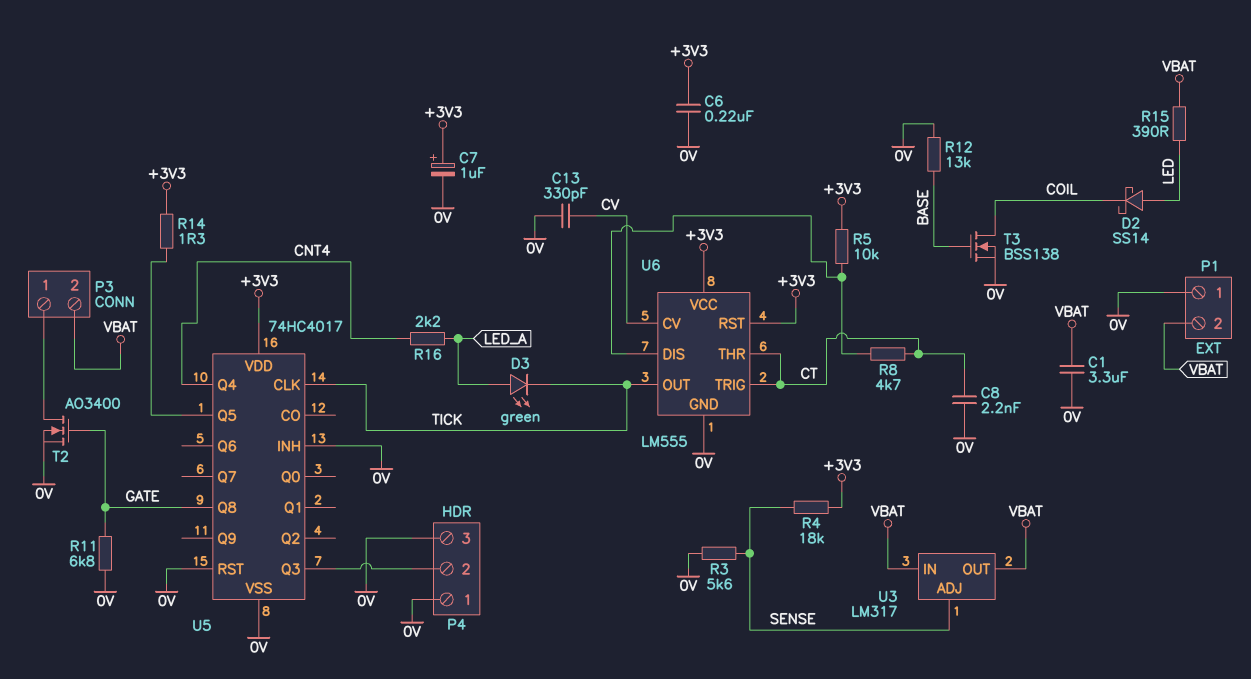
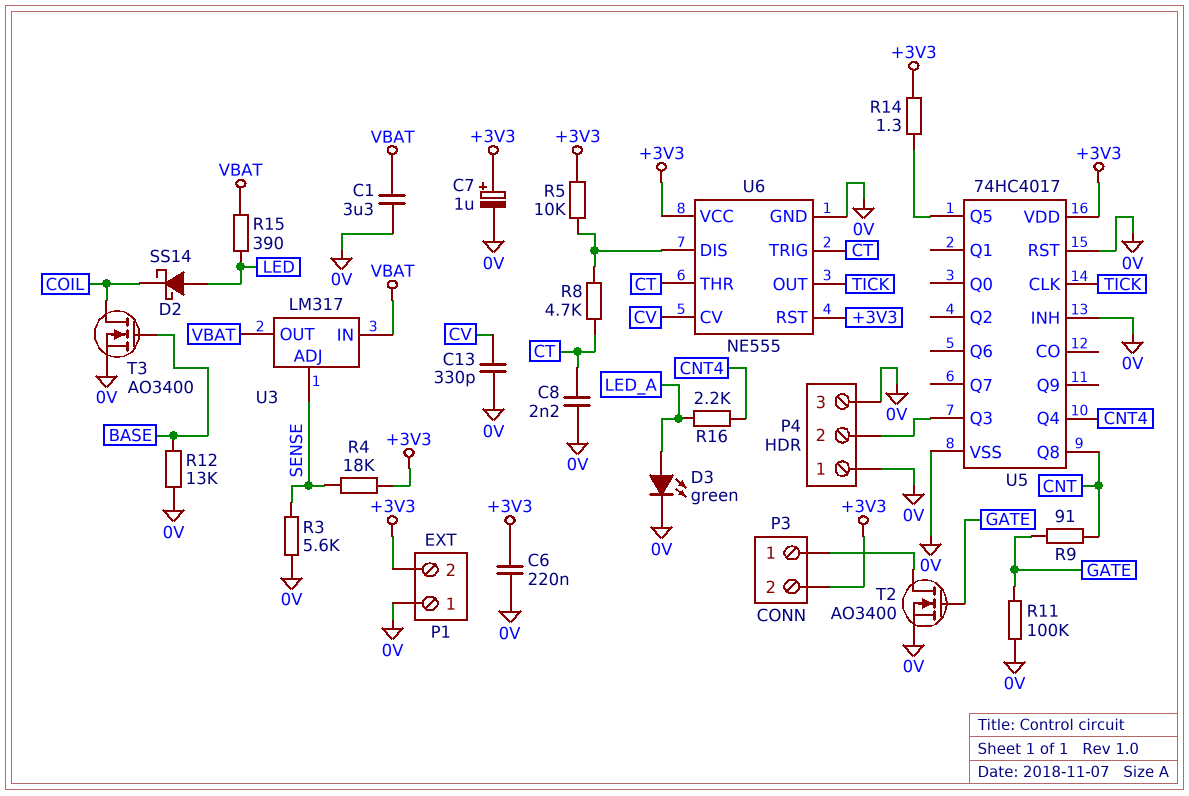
D3: LED green (A LED_A, K TICK) -> LED green (A LED_A, K 0V)
P1 pin 2: VBAT -> +3V3
P3 pin 2: VBAT -> +3V3
R9: none -> 91 (CNT, GATE)
R11: 6.8k (0V, GATE) -> 100k (0V, GATE)
T3: NMOS BSS138 (G BASE, D COIL, S 0V) -> NMOS AO3400 (G BASE, D COIL, S 0V)
U5 pin Q8: GATE -> CNT
U6: LM555 -> NE555

